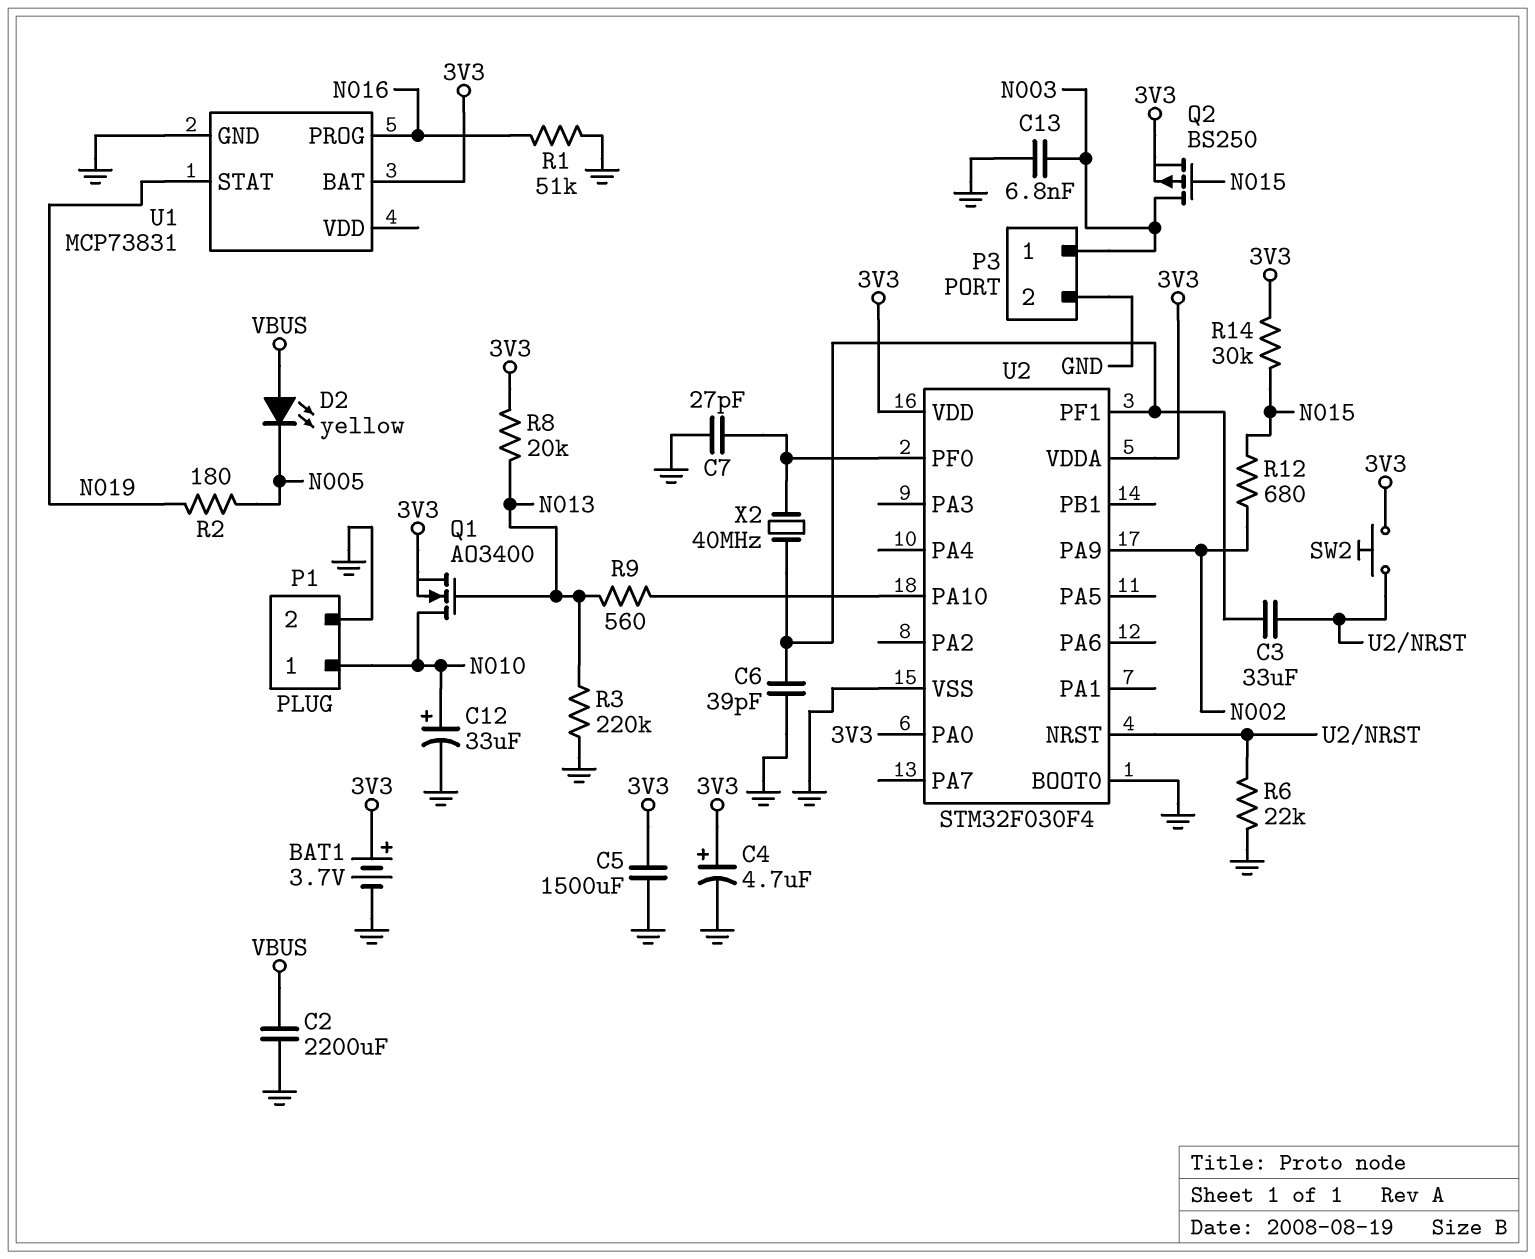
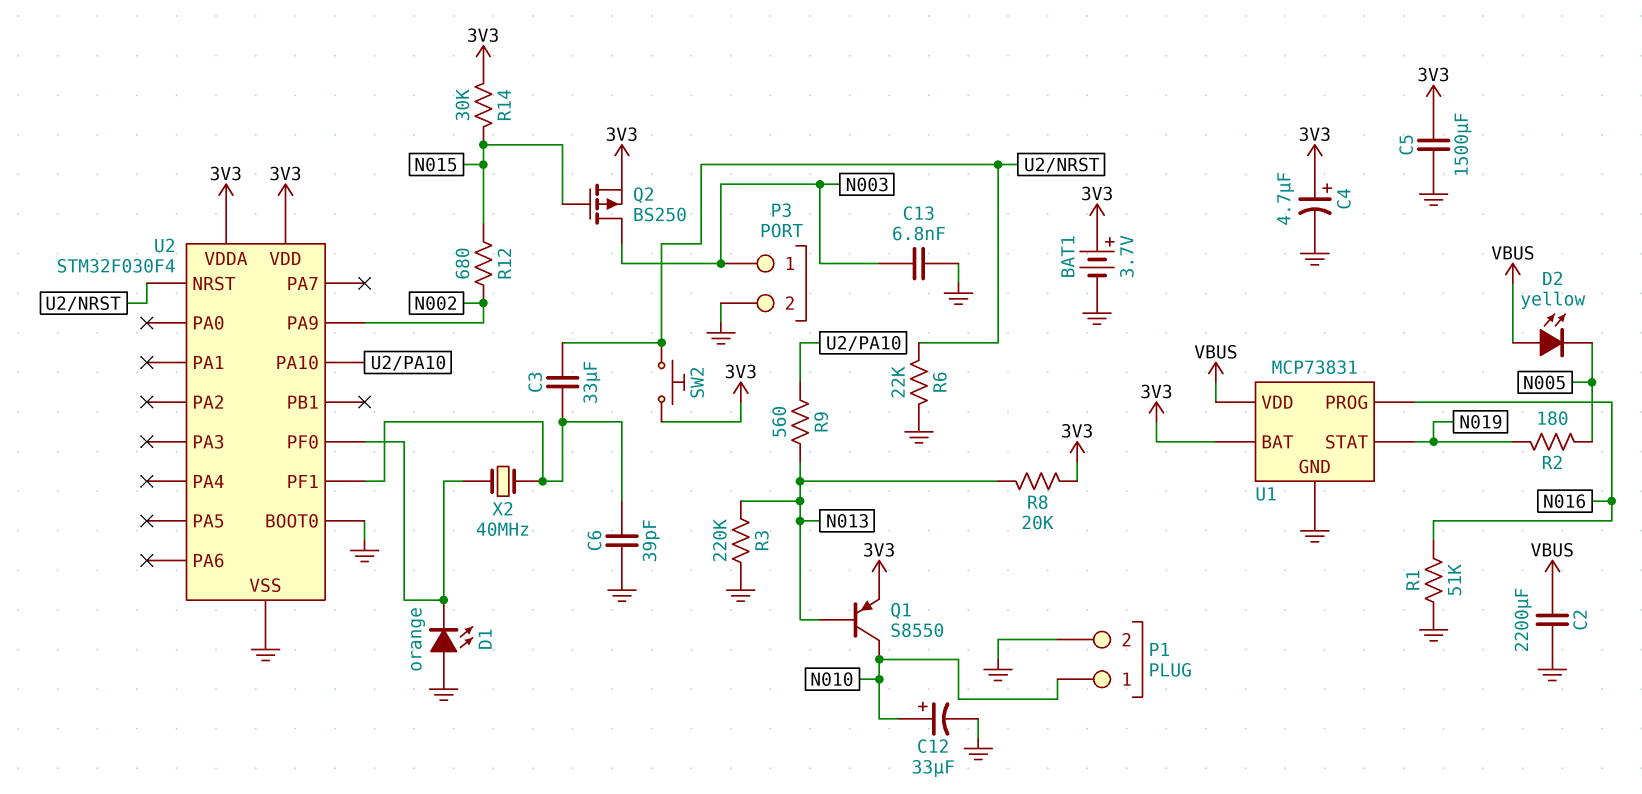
C7: 27pF (GND, U2/PF0) -> none
D1: none -> LED orange (A GND, K U2/PF0)
Q1: NMOS AO3400 (G N013, D N010, S 3V3) -> PNP S8550 (B N013, C N010, E 3V3)
U1 pin VDD: none -> VBUS
U2 pin PA0: 3V3 -> none

